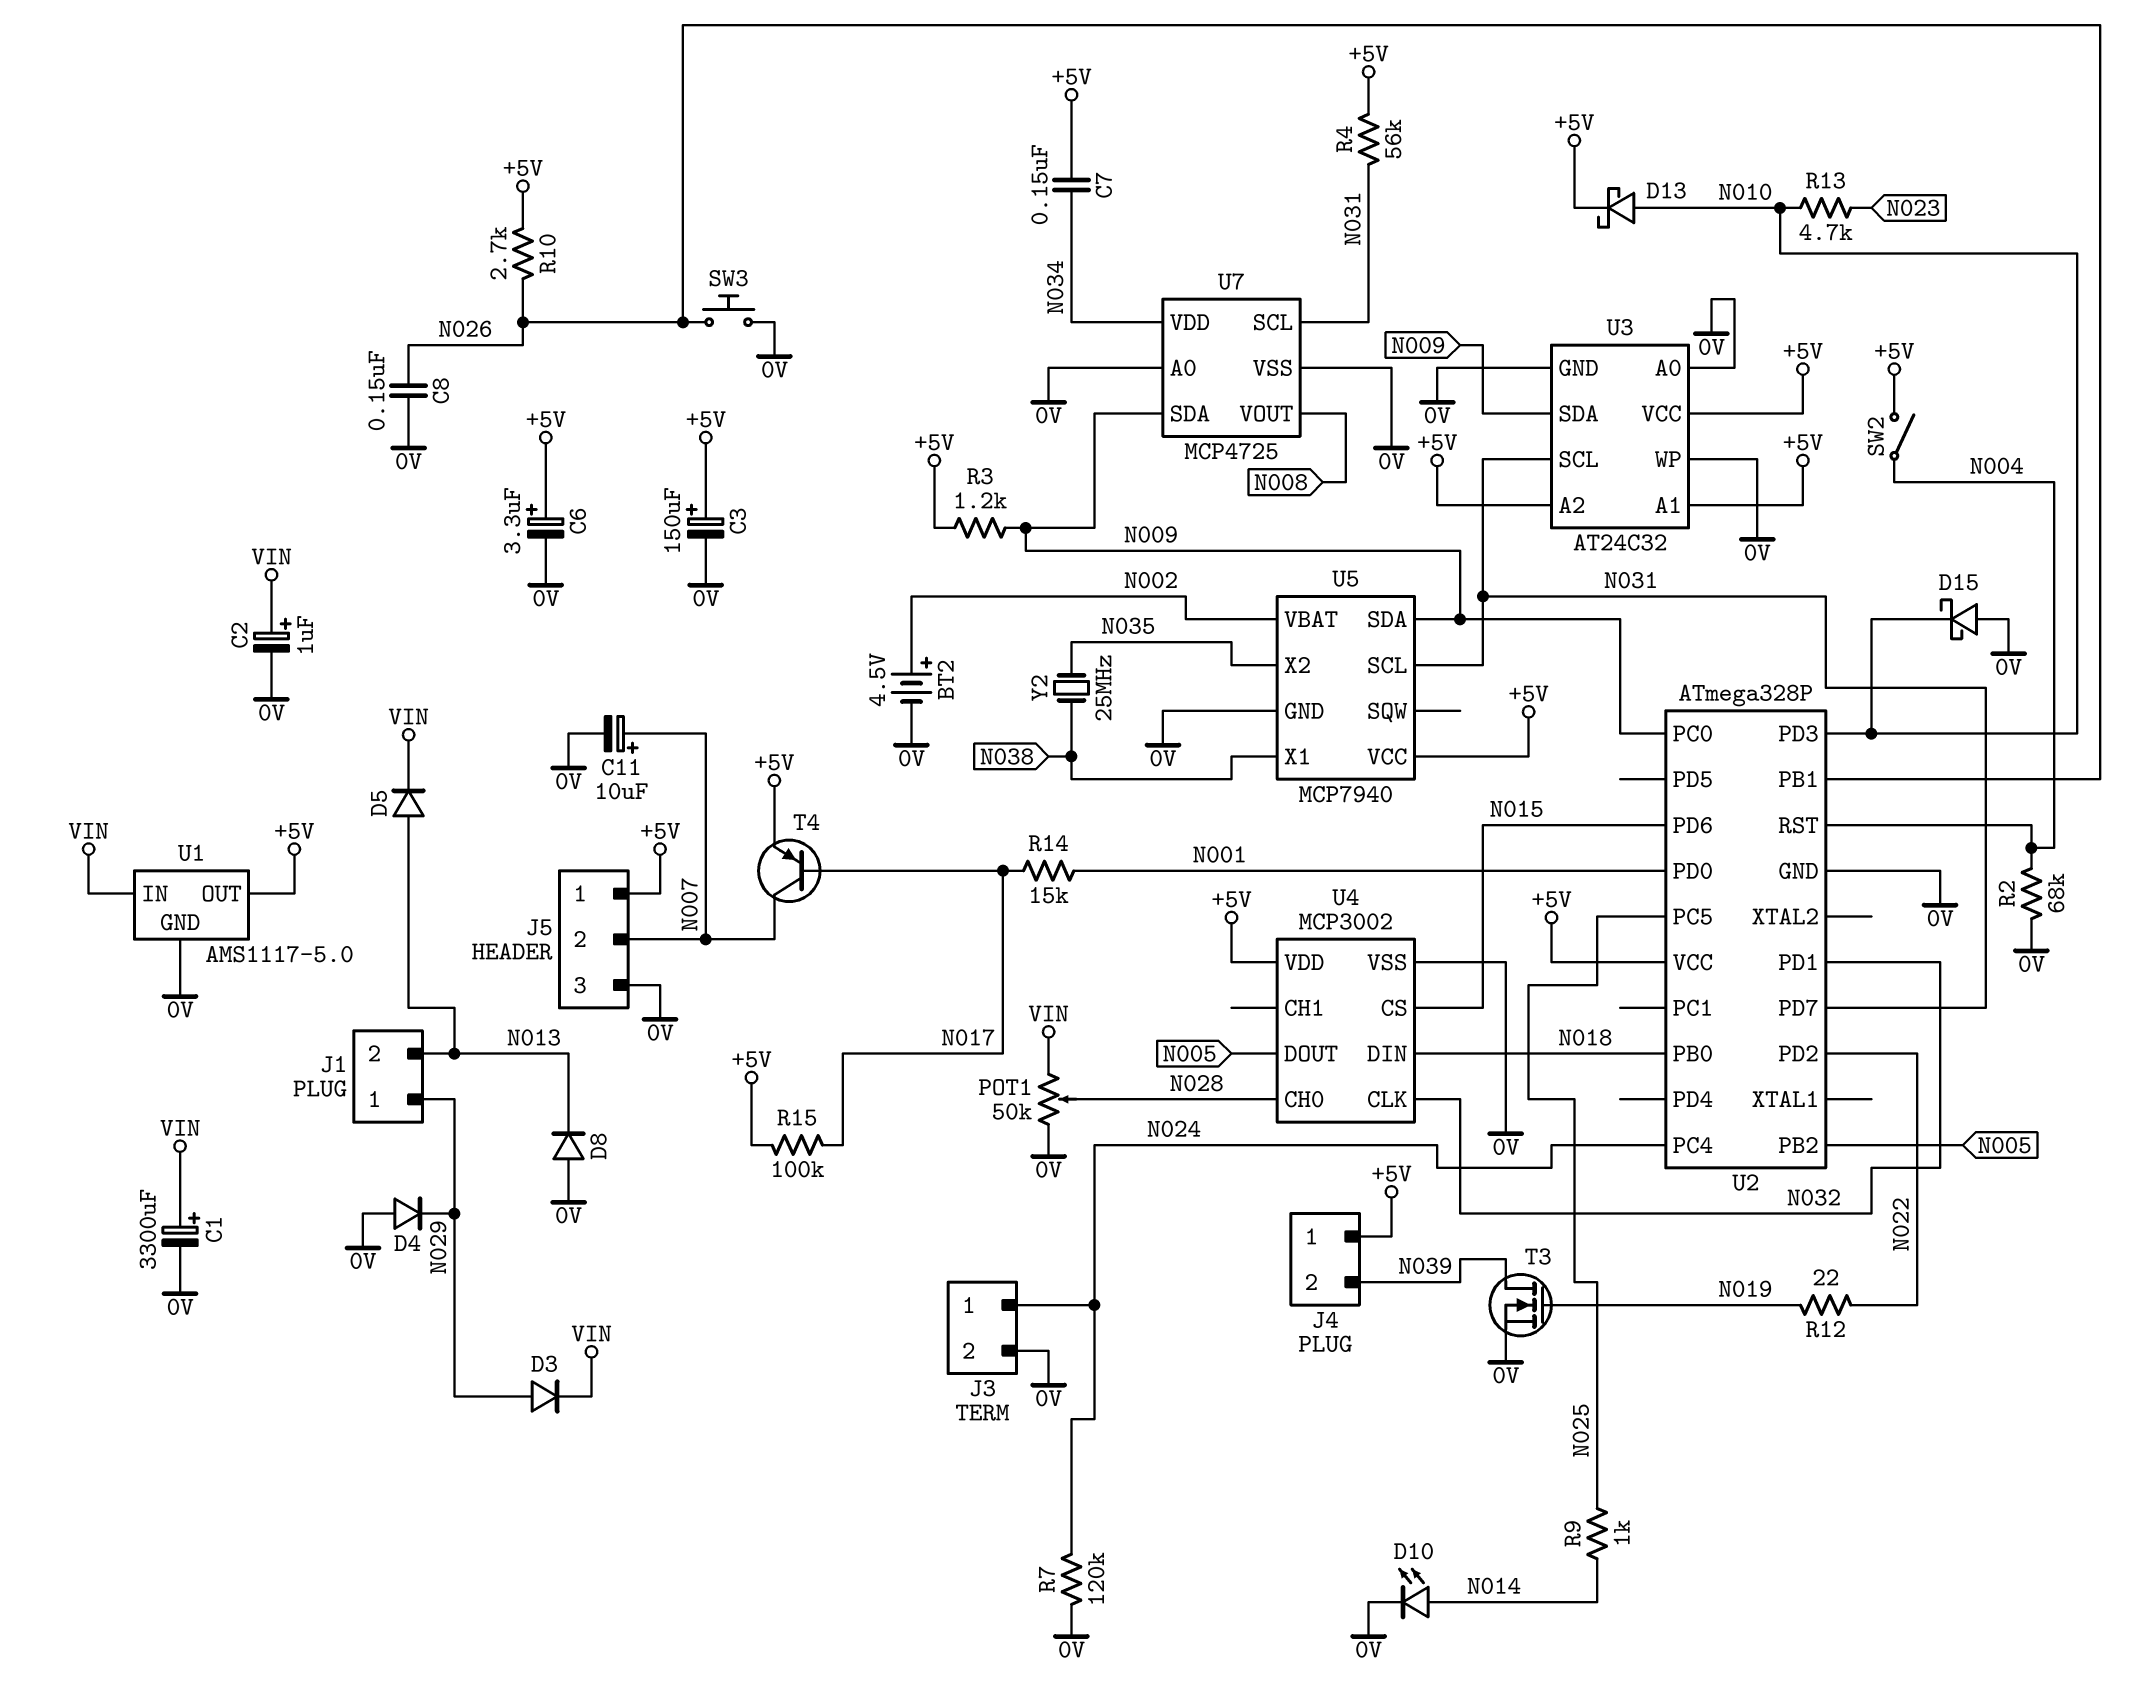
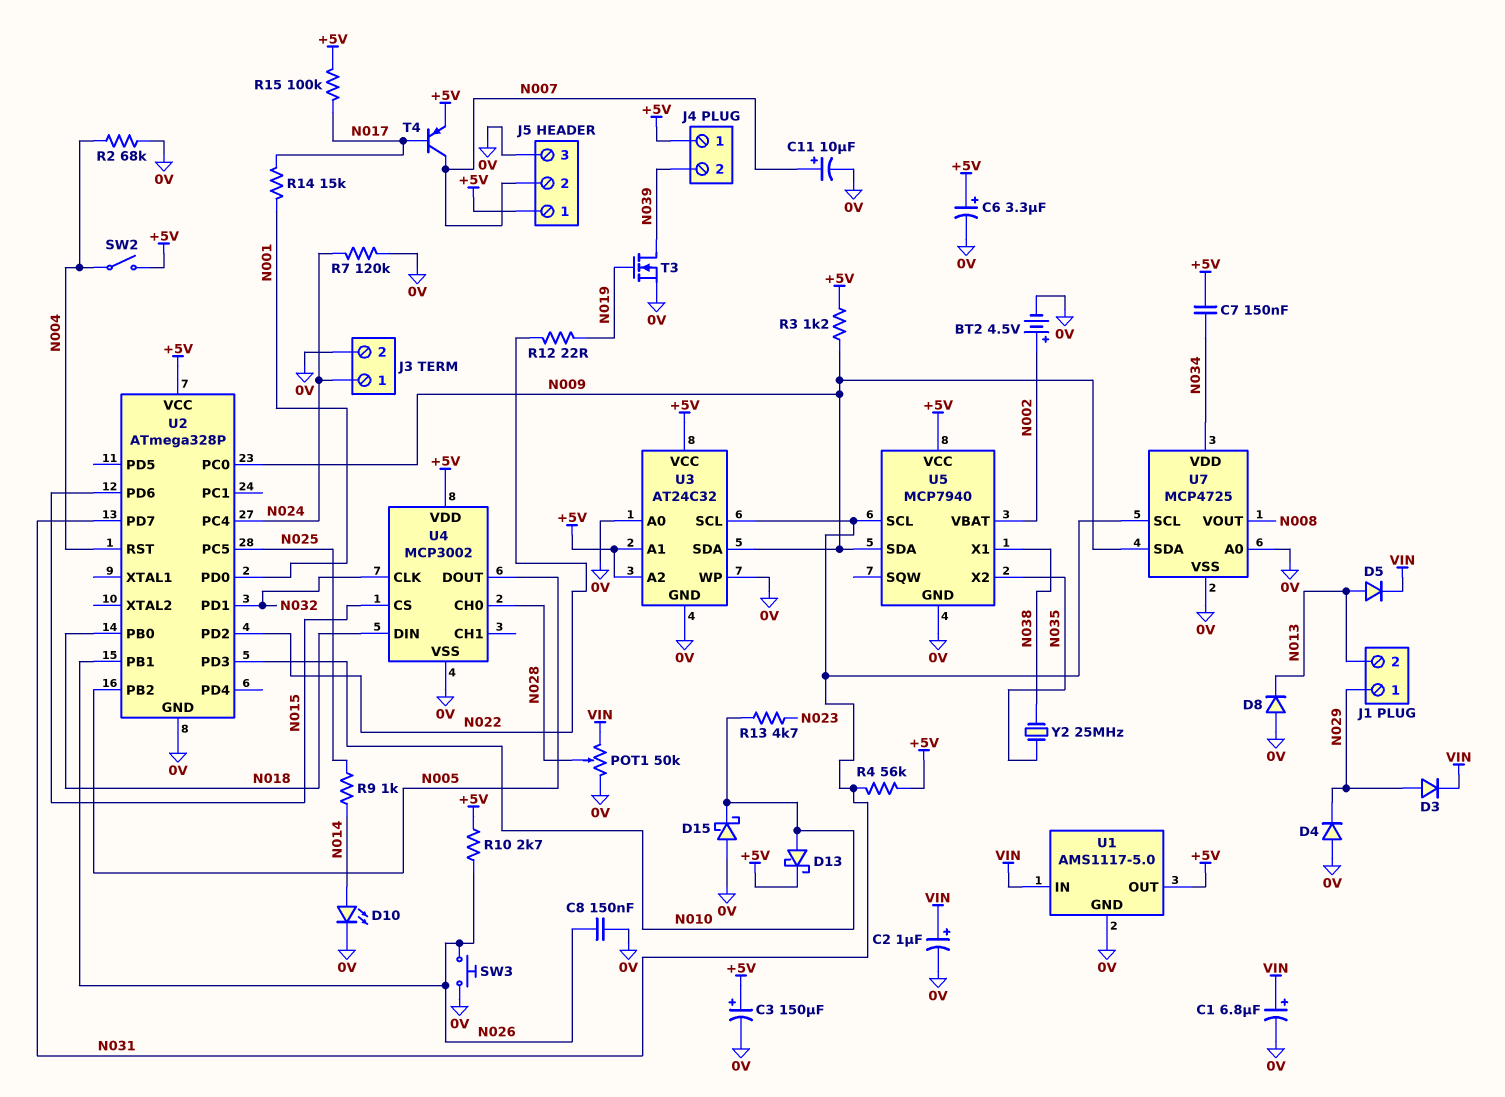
C1: 3300uF (plus VIN, minus 0V) -> 6.8uF (plus VIN, minus 0V)

